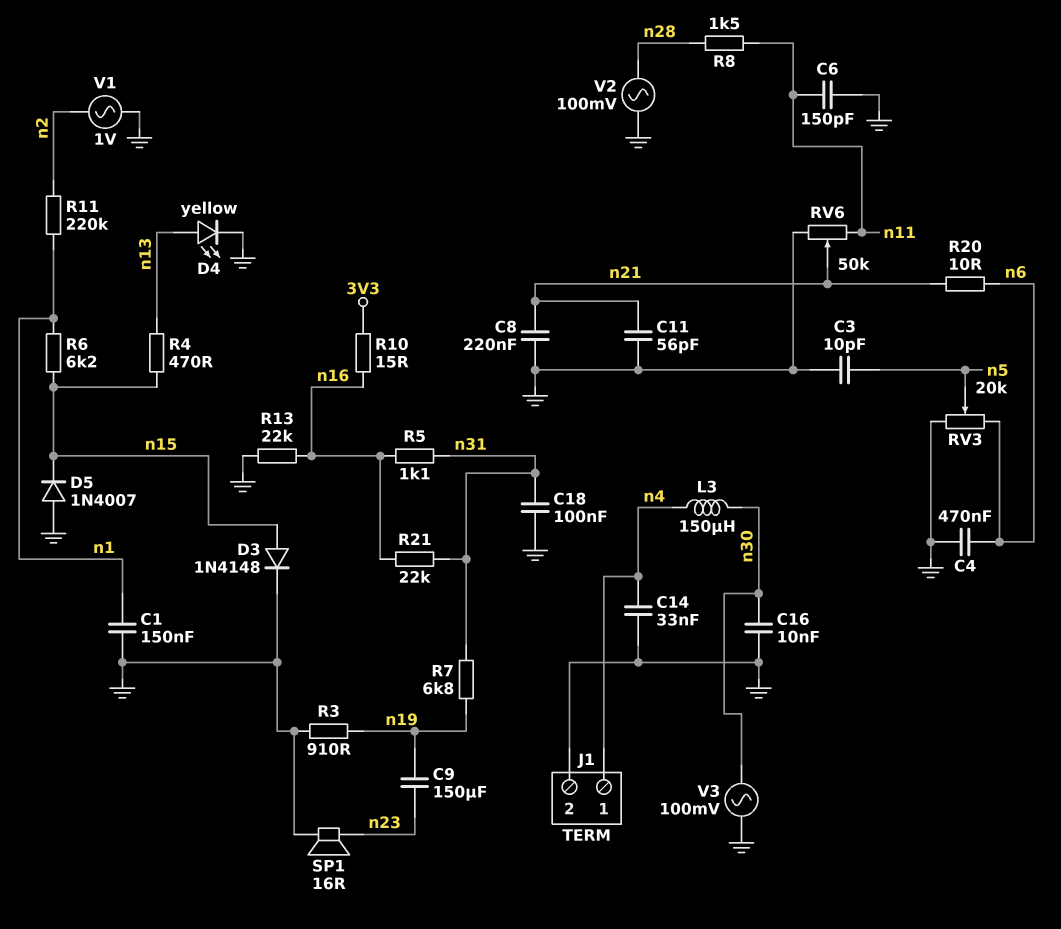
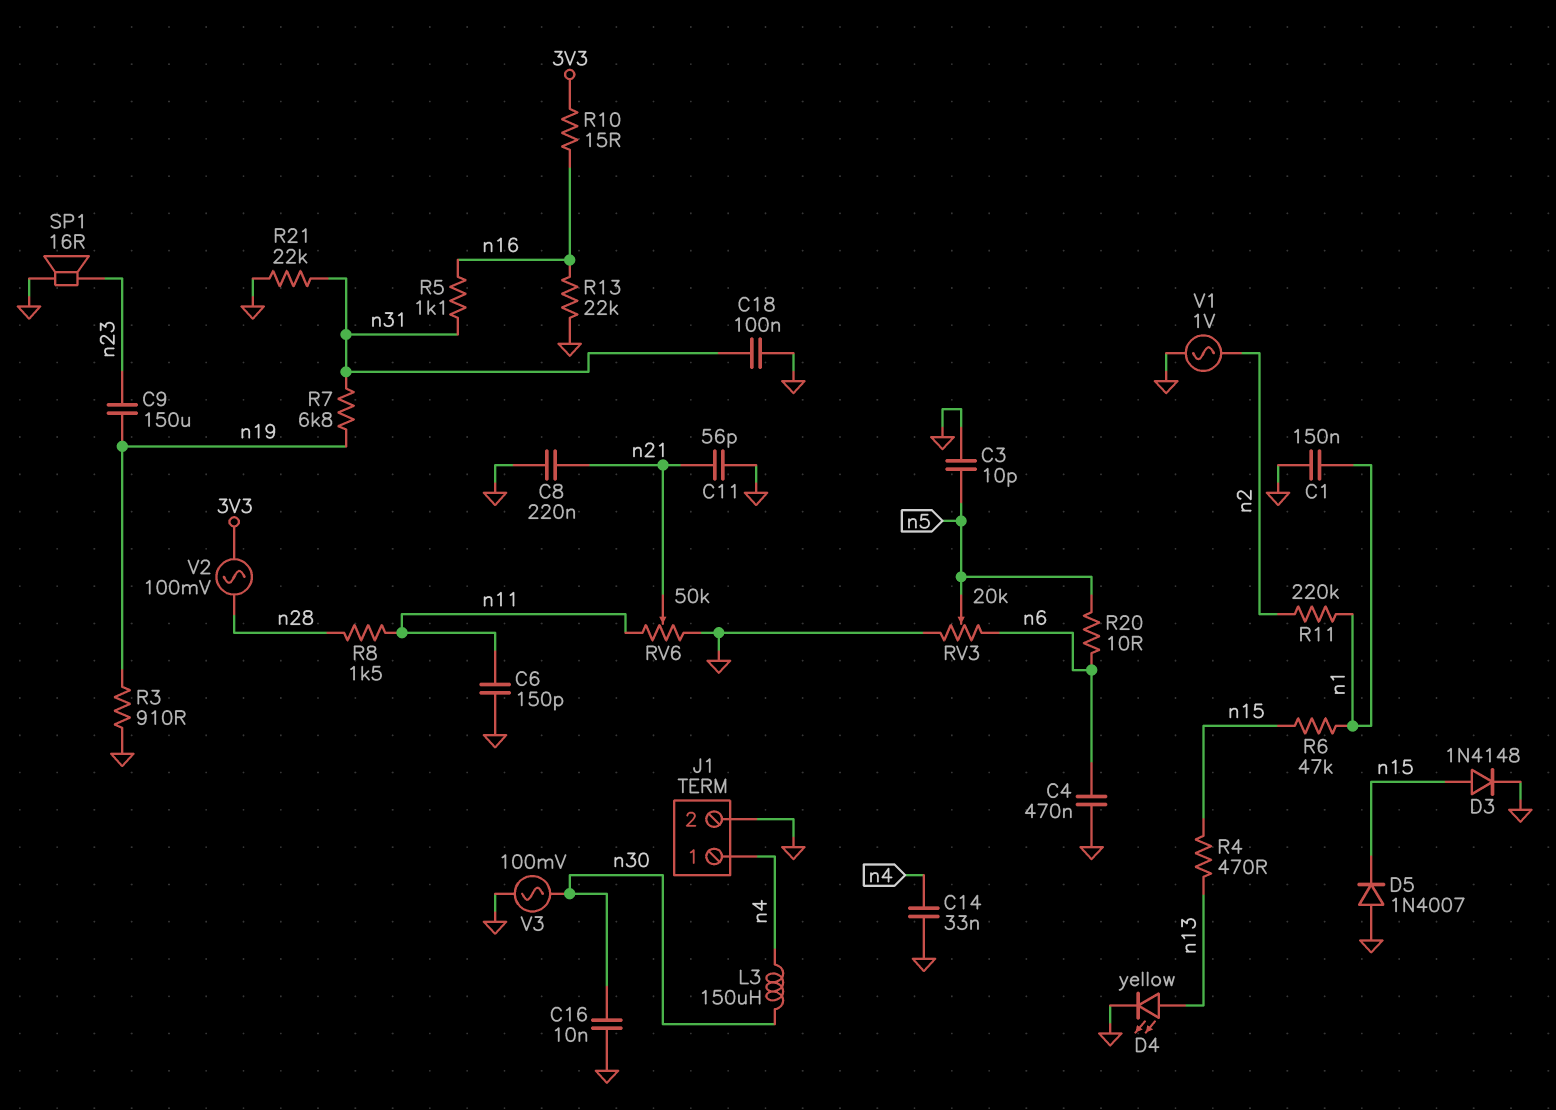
R6: 6.2k (n1, n15) -> 47k (n1, n15)
R20: 10 (n6, n21) -> 10 (n5, n6)
R21: 22k (n16, n31) -> 22k (GND, n31)
V2: AC 100mV (GND, n28) -> AC 100mV (3V3, n28)

